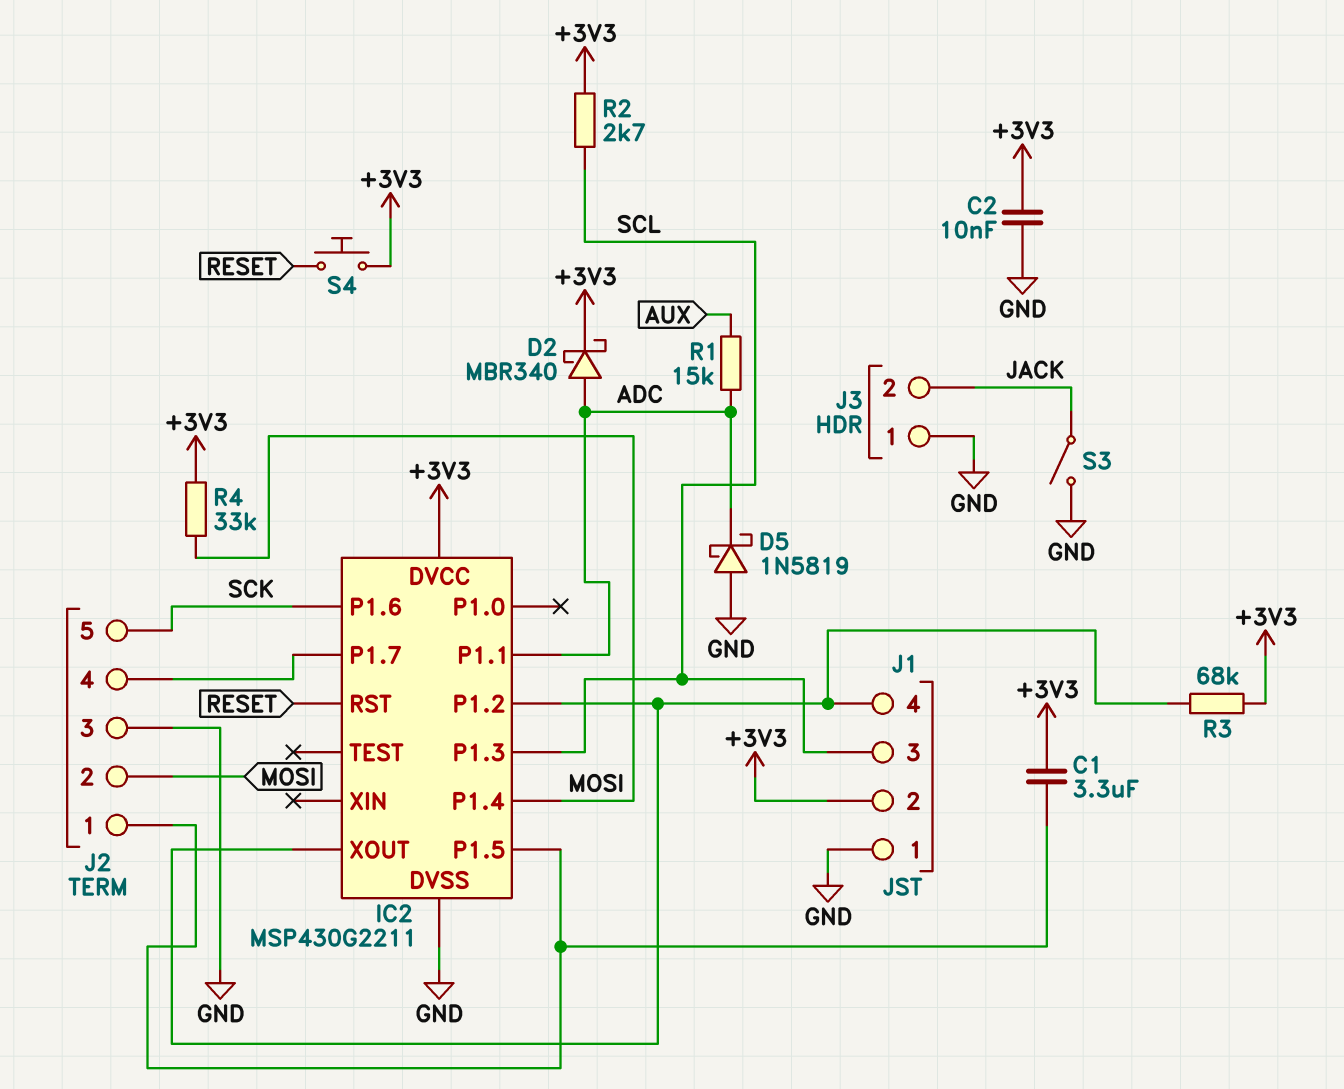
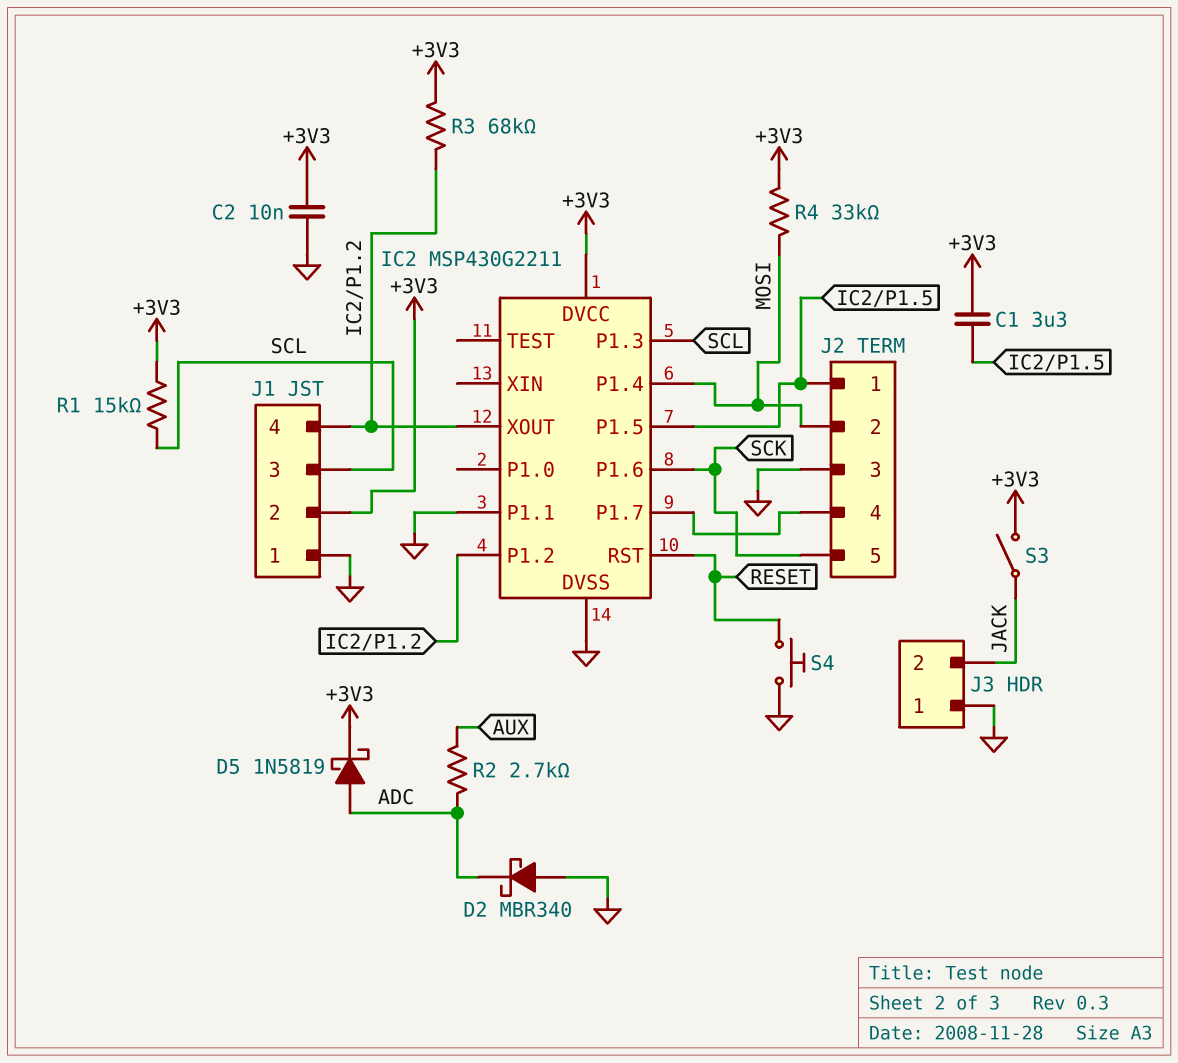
D2: schottky MBR340 (A ADC, K +3V3) -> schottky MBR340 (A GND, K ADC)
D5: schottky 1N5819 (A GND, K ADC) -> schottky 1N5819 (A ADC, K +3V3)
IC2 pin P1.1: ADC -> GND
R1: 15k (ADC, AUX) -> 15k (+3V3, SCL)
R2: 2.7k (+3V3, SCL) -> 2.7k (ADC, AUX)
S3: switch (GND, JACK) -> switch (+3V3, JACK)
S4: button (+3V3, RESET) -> button (GND, RESET)

